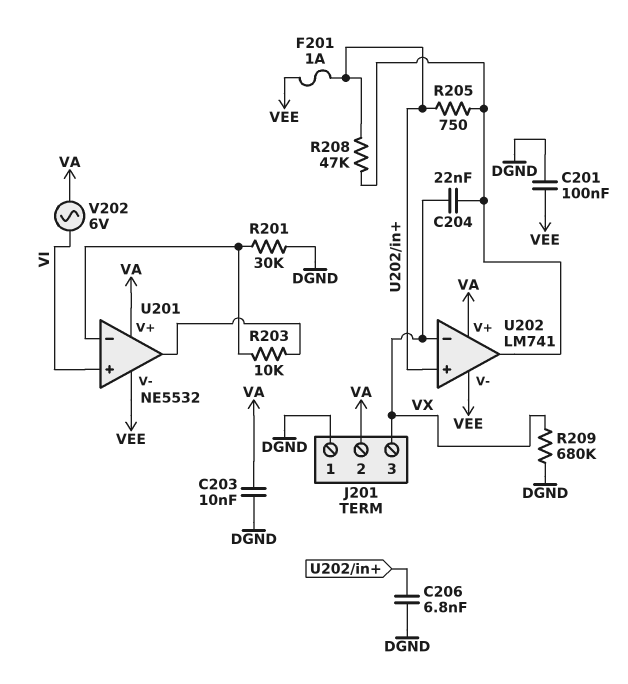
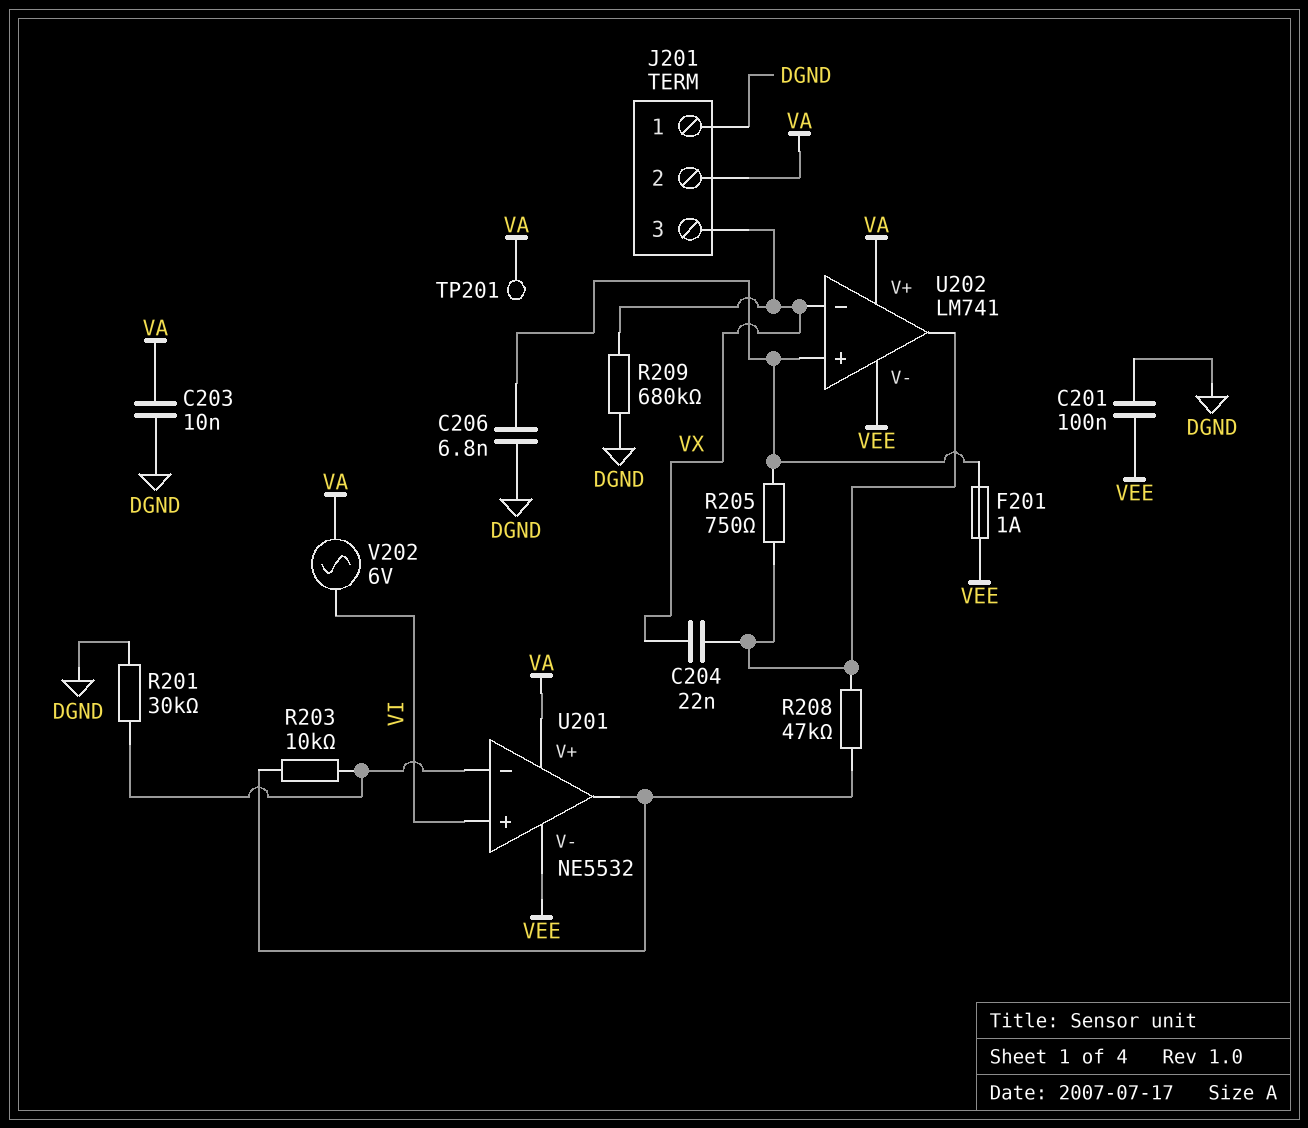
R208: 47k (U202/in+, U202/out) -> 47k (U201/out, U202/out)
TP201: none -> test point (VA)

